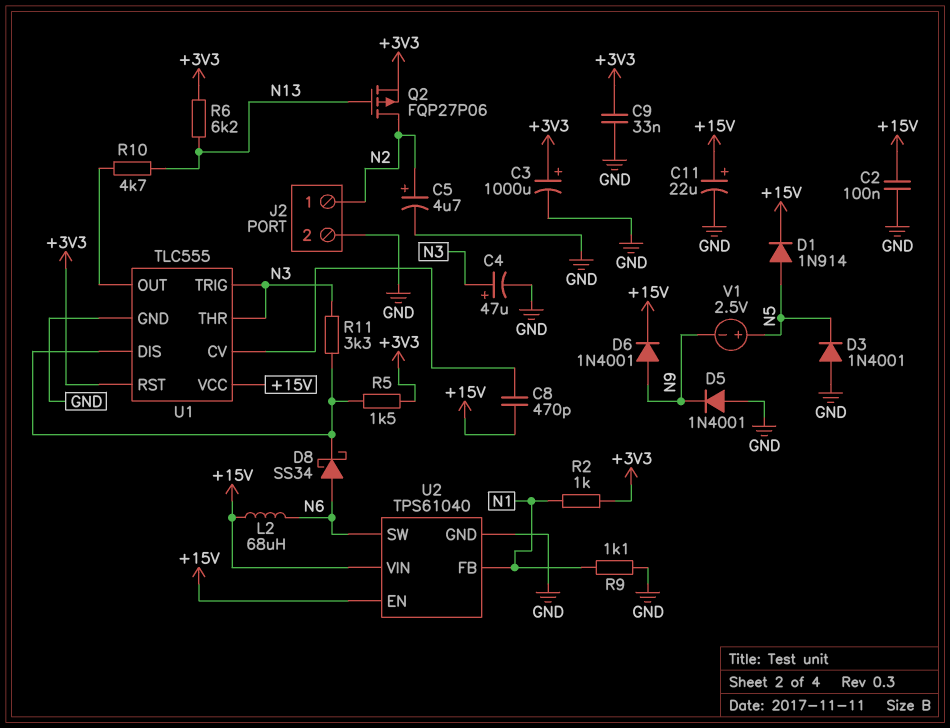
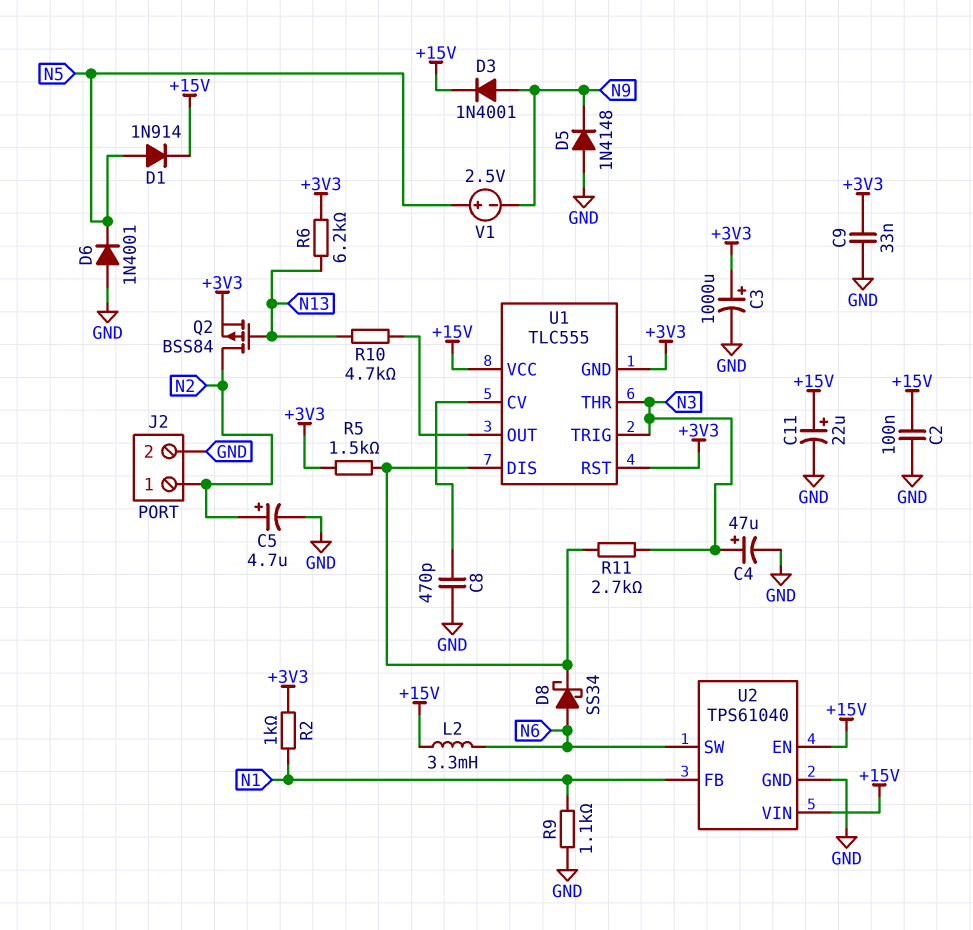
C8: 470pF (+15V, U1/CV) -> 470pF (GND, U1/CV)
D3: diode 1N4001 (A GND, K N5) -> diode 1N4001 (A N9, K +15V)
D5: diode 1N4001 (A GND, K N9) -> diode 1N4148 (A GND, K N9)
D6: diode 1N4001 (A N9, K +15V) -> diode 1N4001 (A GND, K N5)
L2: 68uH (+15V, N6) -> 3.3mH (+15V, N6)
Q2: PMOS FQP27P06 (G N13, D N2, S +3V3) -> PMOS BSS84 (G N13, D N2, S +3V3)
R11: 3.3k (N3, U1/DIS) -> 2.7k (N3, U1/DIS)
U1 pin GND: GND -> +3V3

